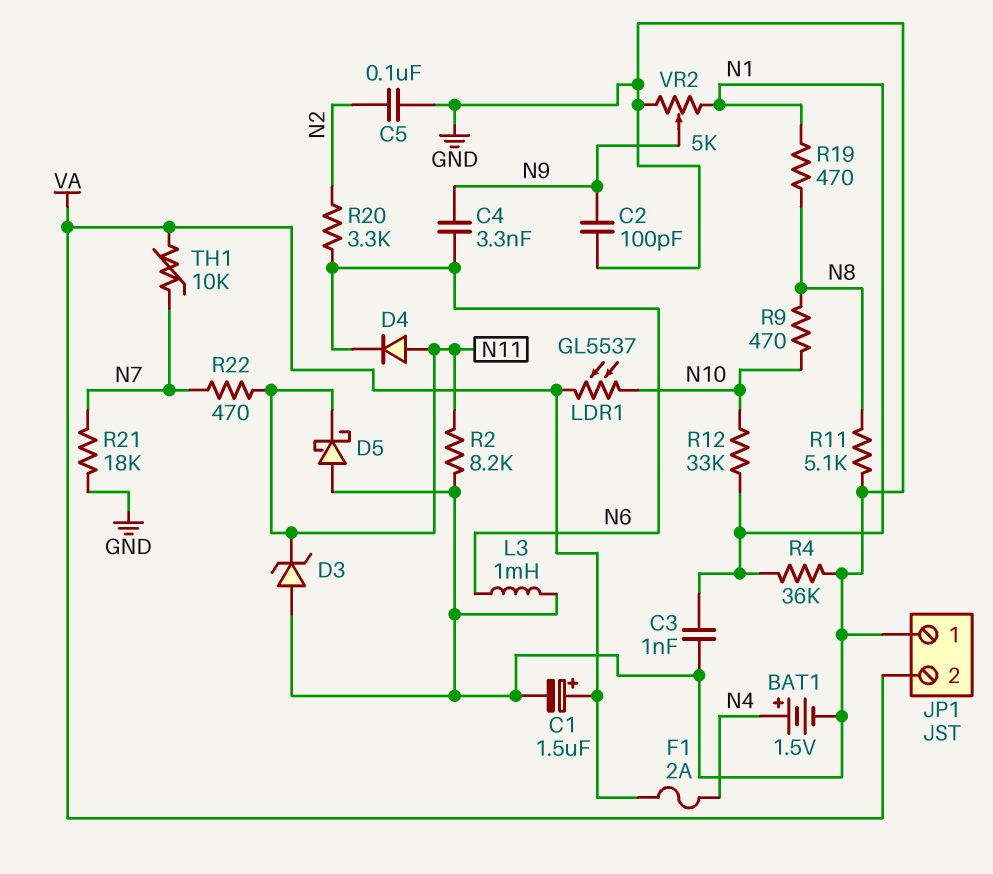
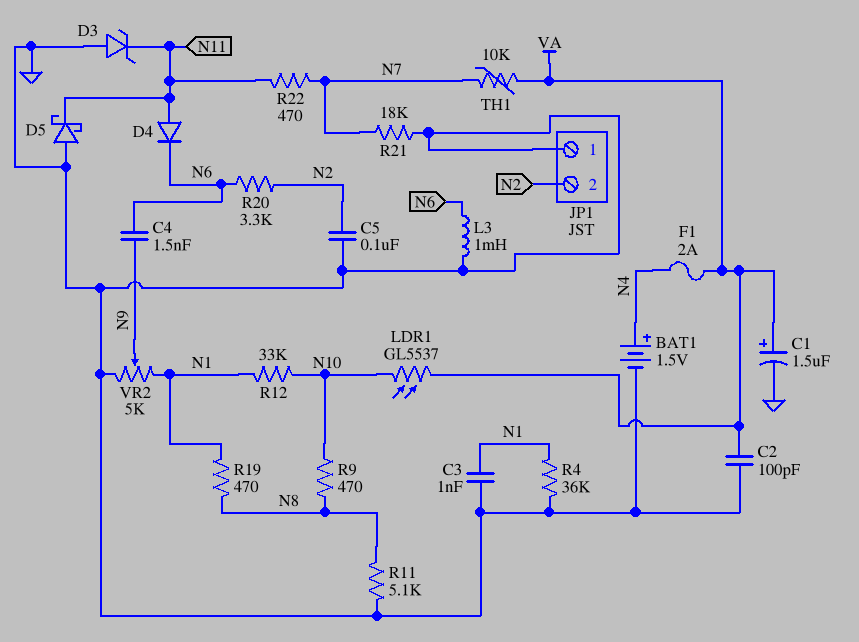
C2: 100pF (GND, N9) -> 100pF (GND, VA)
C4: 3.3nF (N6, N9) -> 1.5nF (N6, N9)
JP1 pin 2: VA -> N2
R2: 8.2k (GND, N11) -> none

